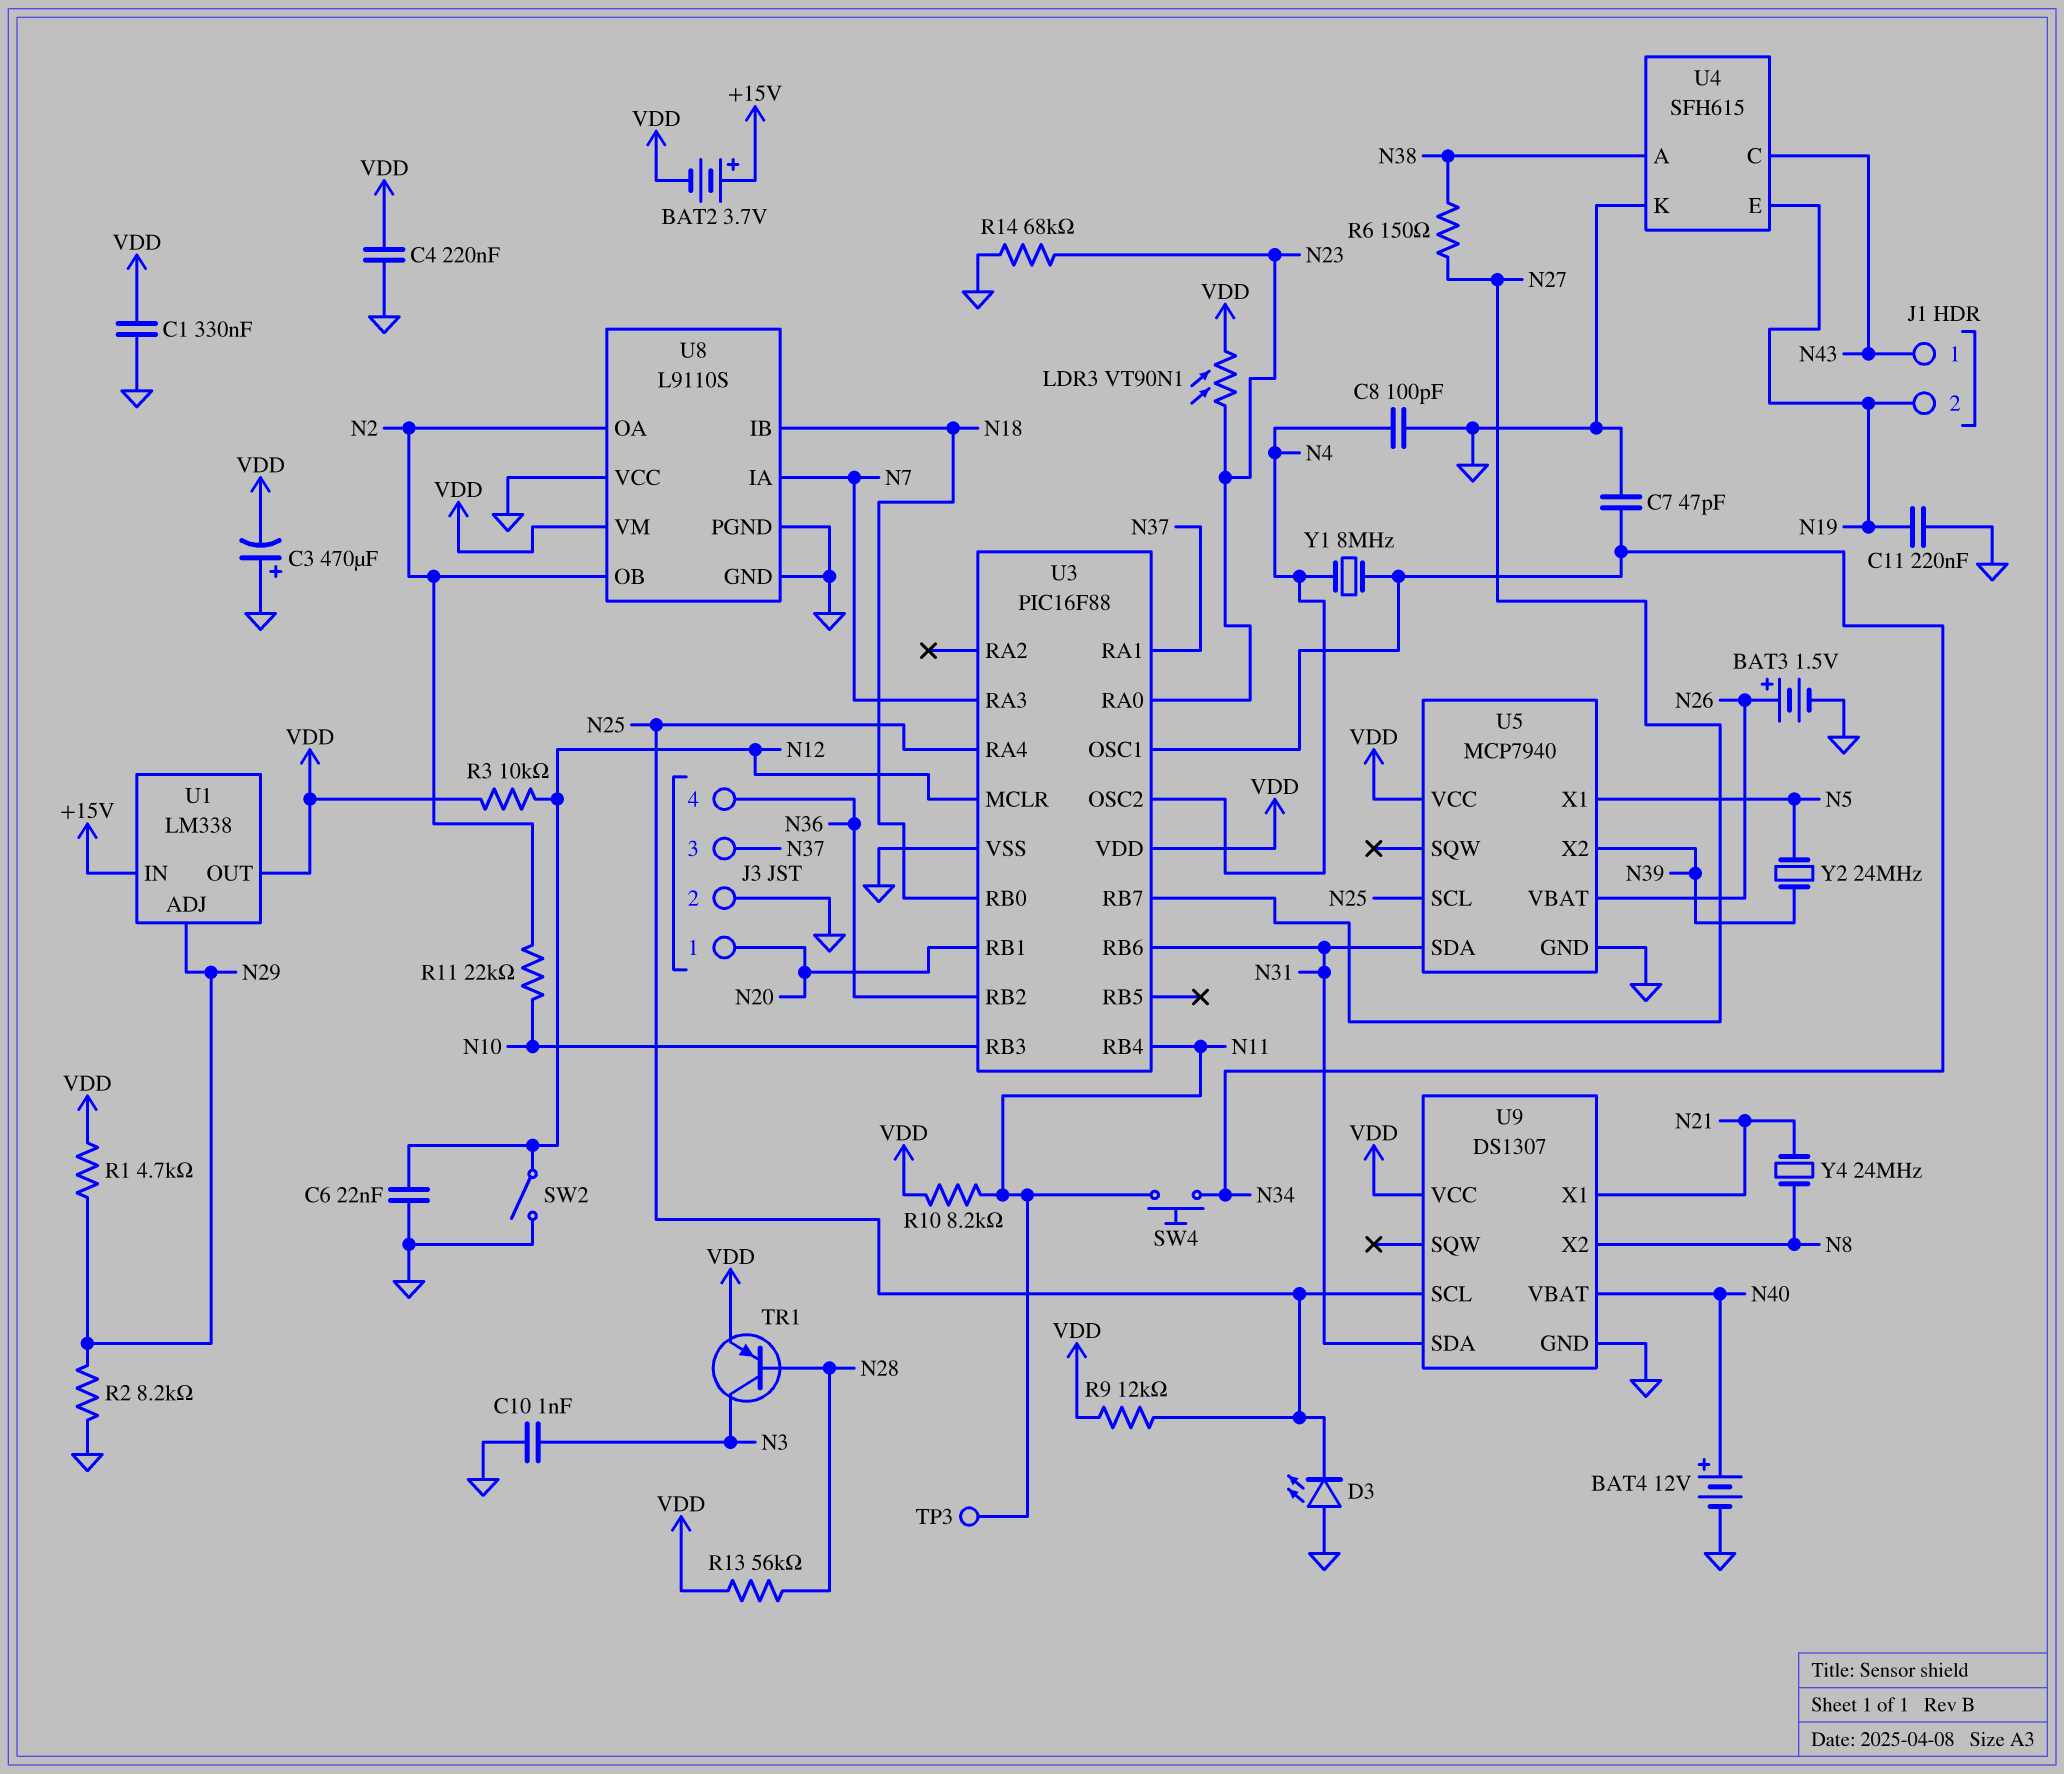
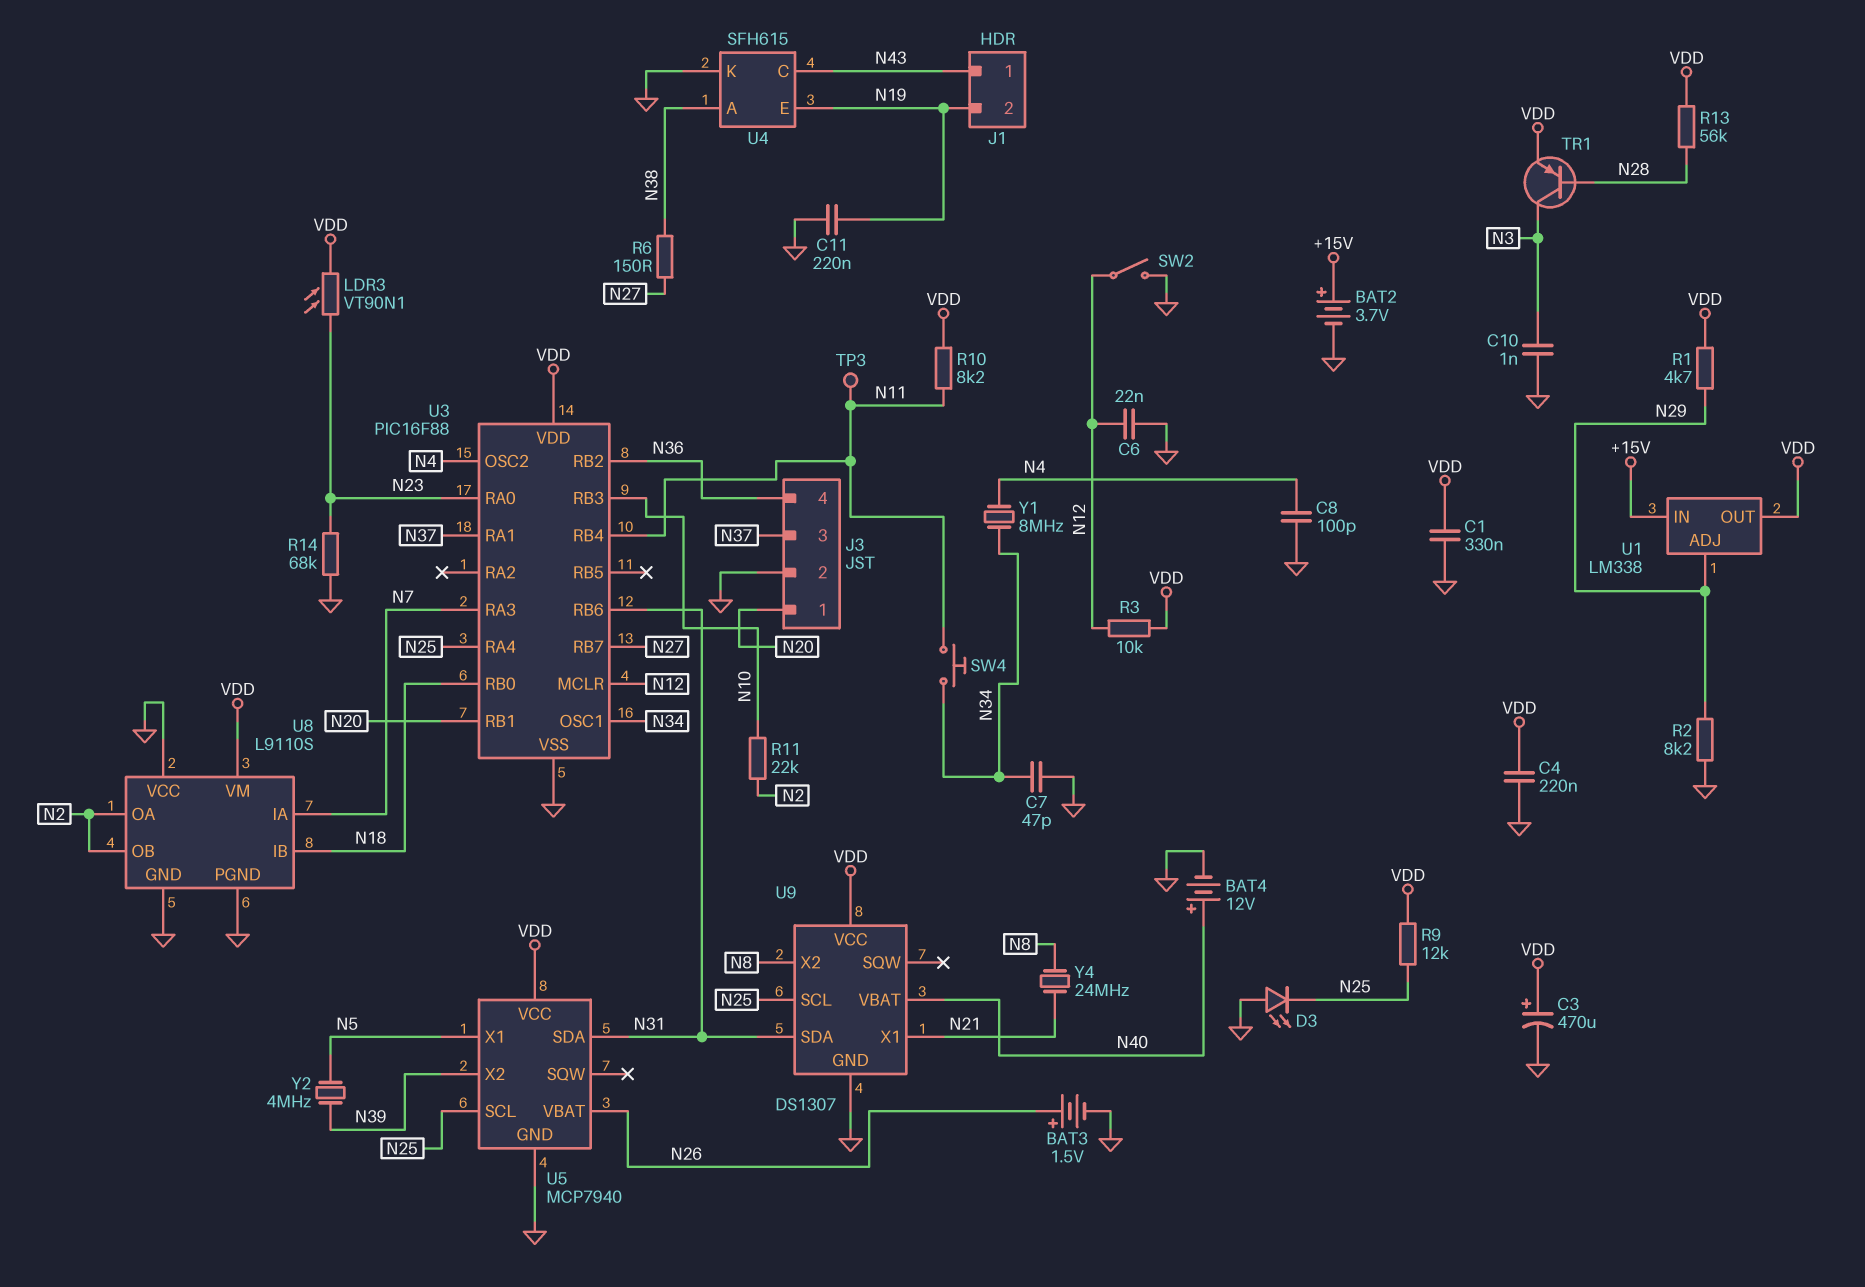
BAT2: 3.7V (plus +15V, minus VDD) -> 3.7V (plus +15V, minus GND)
C3: 470uF (plus GND, minus VDD) -> 470uF (plus VDD, minus GND)
Y2: 24MHz (N5, N39) -> 4MHz (N5, N39)

